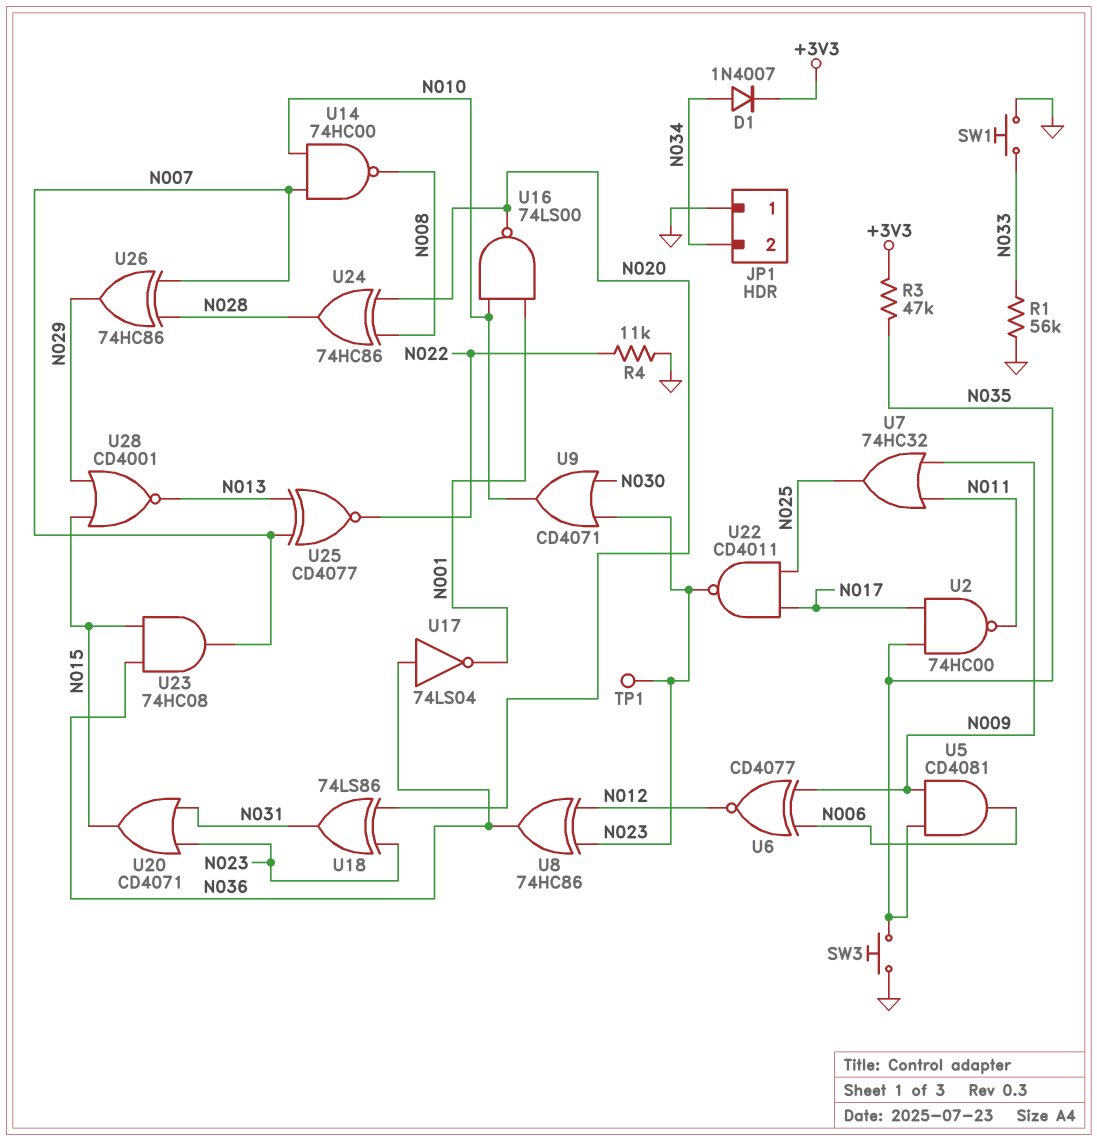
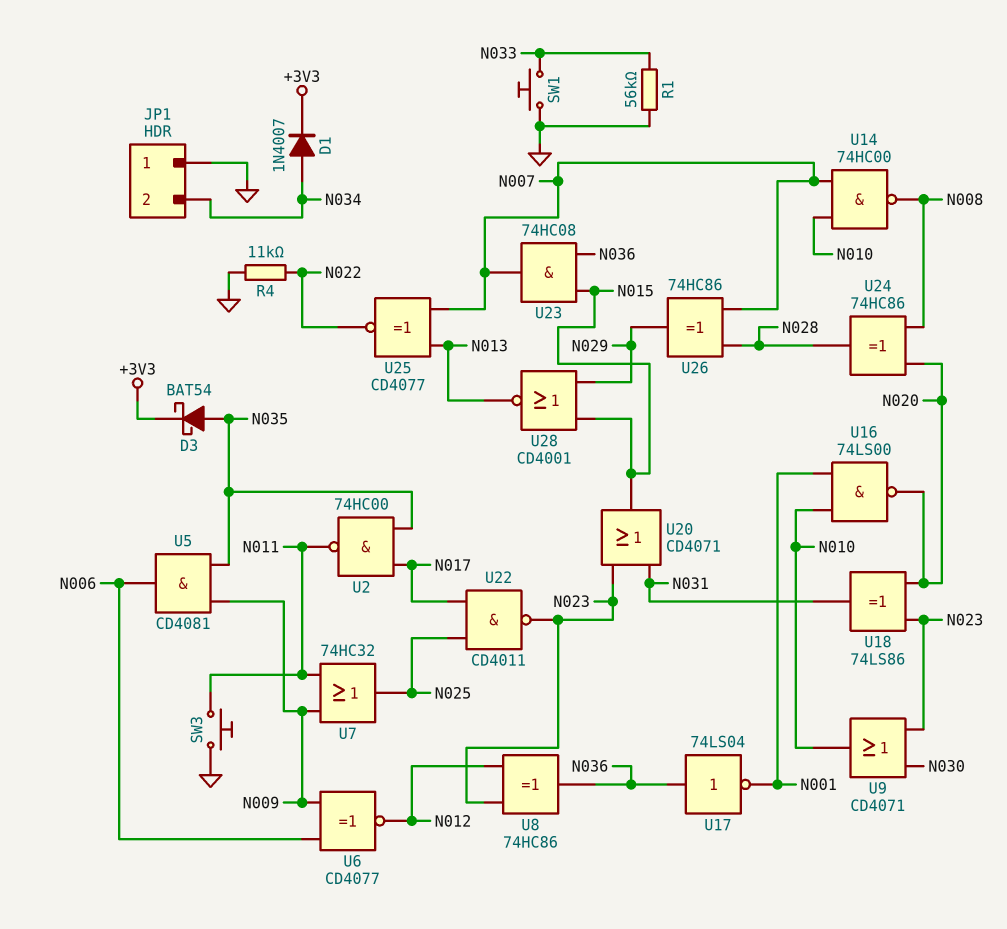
D3: none -> schottky BAT54 (A N035, K +3V3)
R3: 47k (+3V3, N035) -> none
SW3: button (GND, N035) -> button (GND, N011)
TP1: test point (N023) -> none

